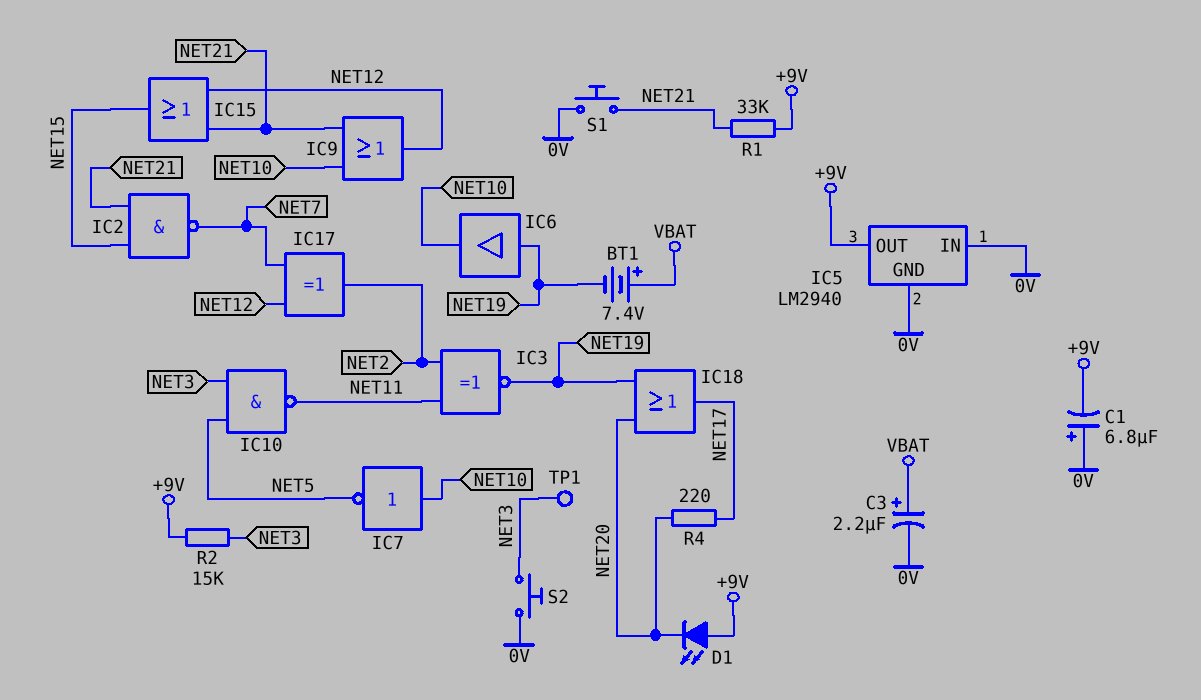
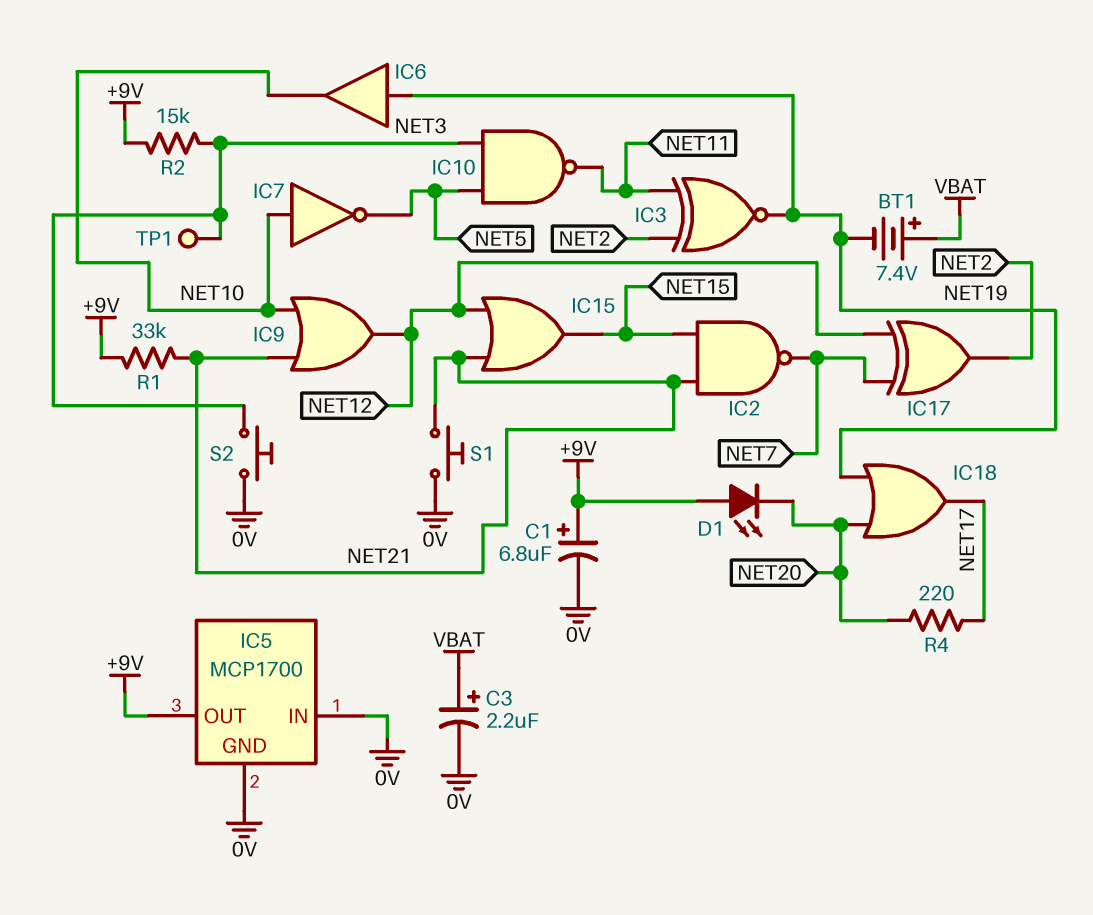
C1: 6.8uF (plus 0V, minus +9V) -> 6.8uF (plus +9V, minus 0V)
IC5: LM2940 -> MCP1700

